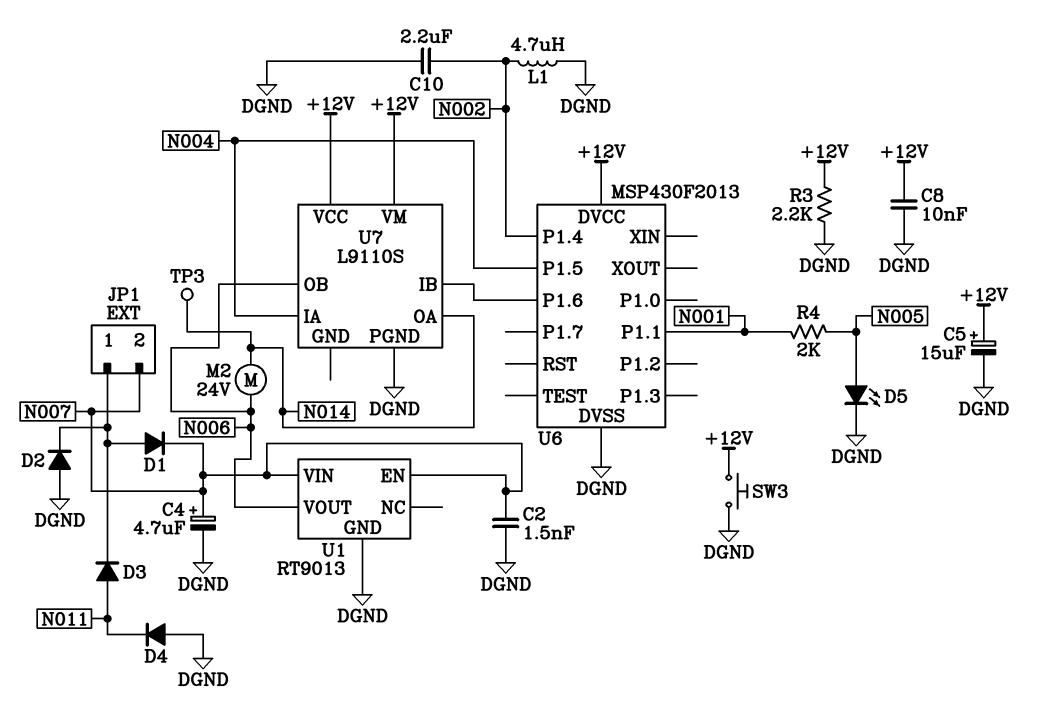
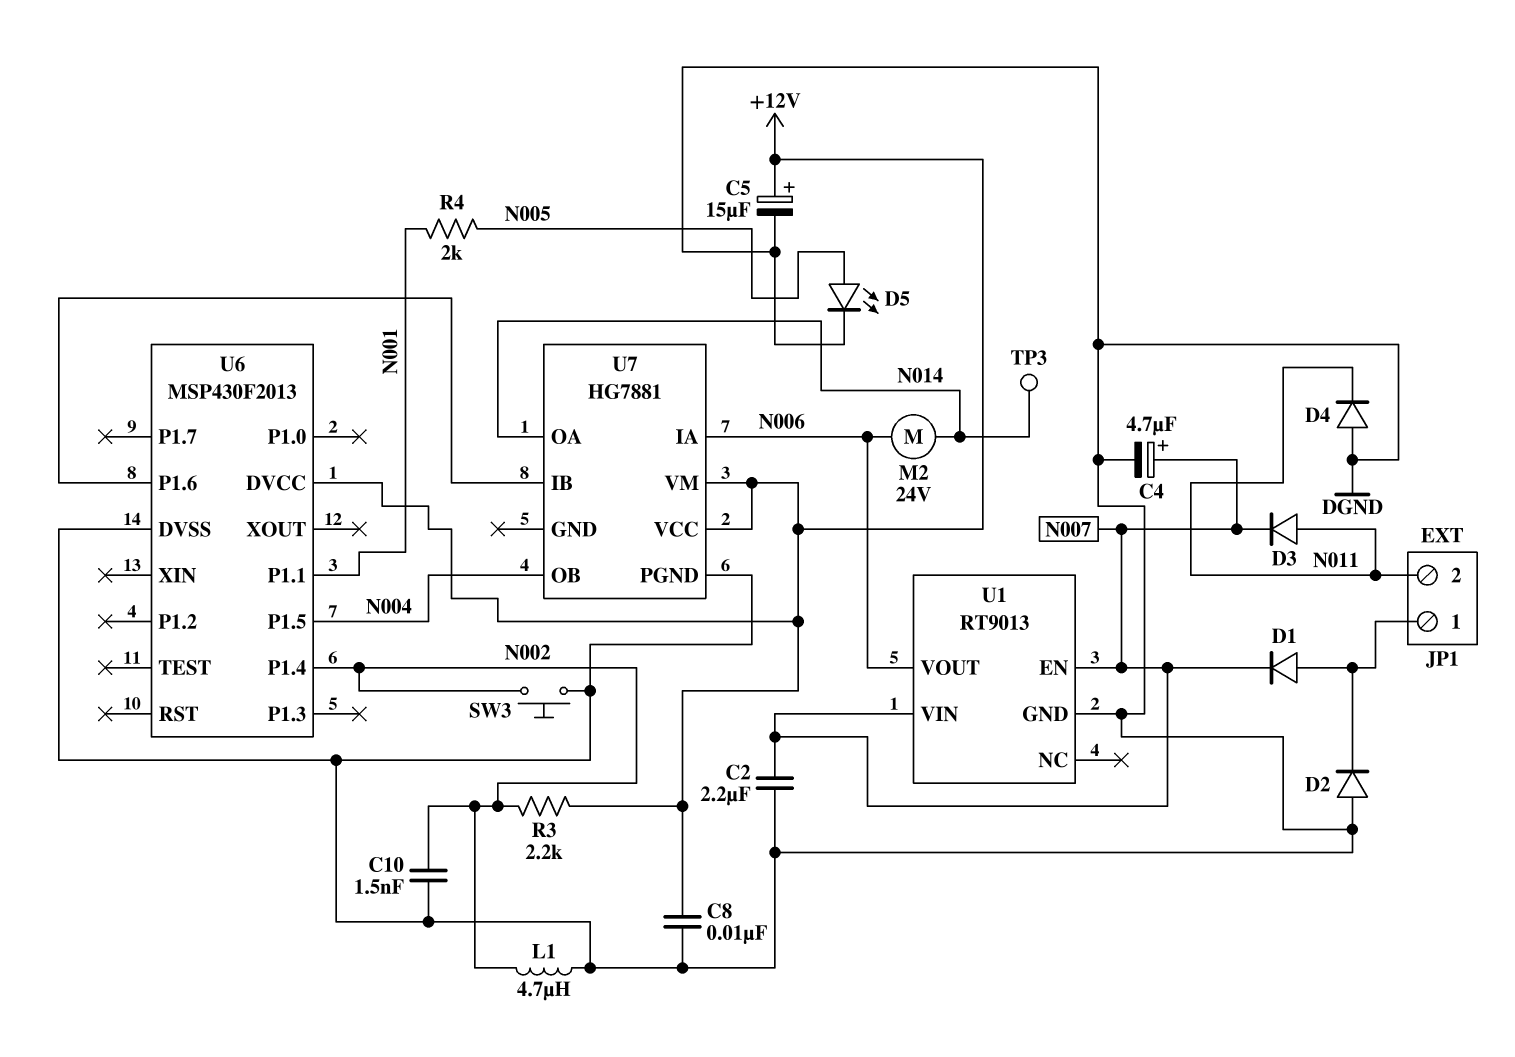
C2: 1.5nF (DGND, N007) -> 2.2uF (DGND, N007)
C10: 2.2uF (DGND, N002) -> 1.5nF (DGND, N002)
D3: diode (A N011, K JP1/1) -> diode (A N011, K N007)
JP1 pin 2: N007 -> N011
R3: 2.2k (+12V, DGND) -> 2.2k (+12V, N002)
SW3: button (+12V, DGND) -> button (DGND, N002)
U7: L9110S -> HG7881
U7 pin IA: N004 -> N006
U7 pin OB: N006 -> N004

